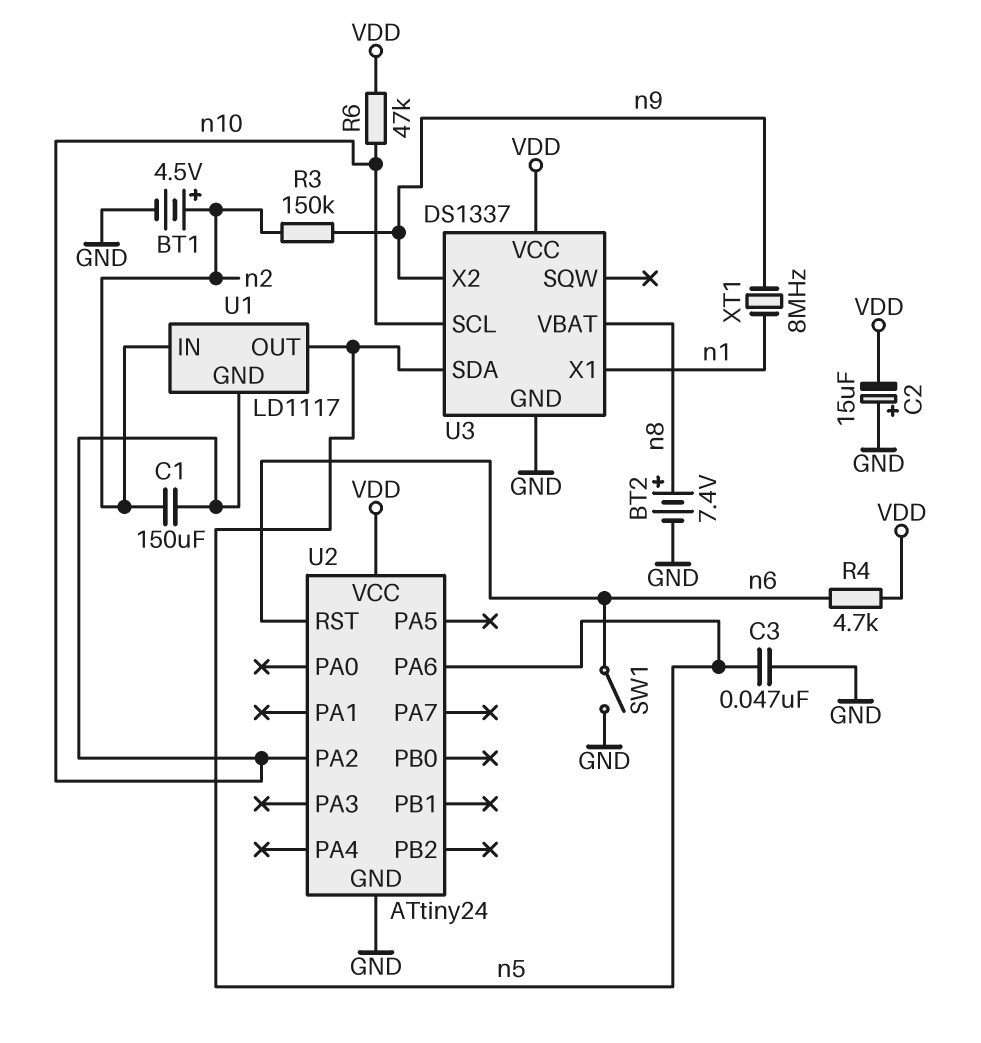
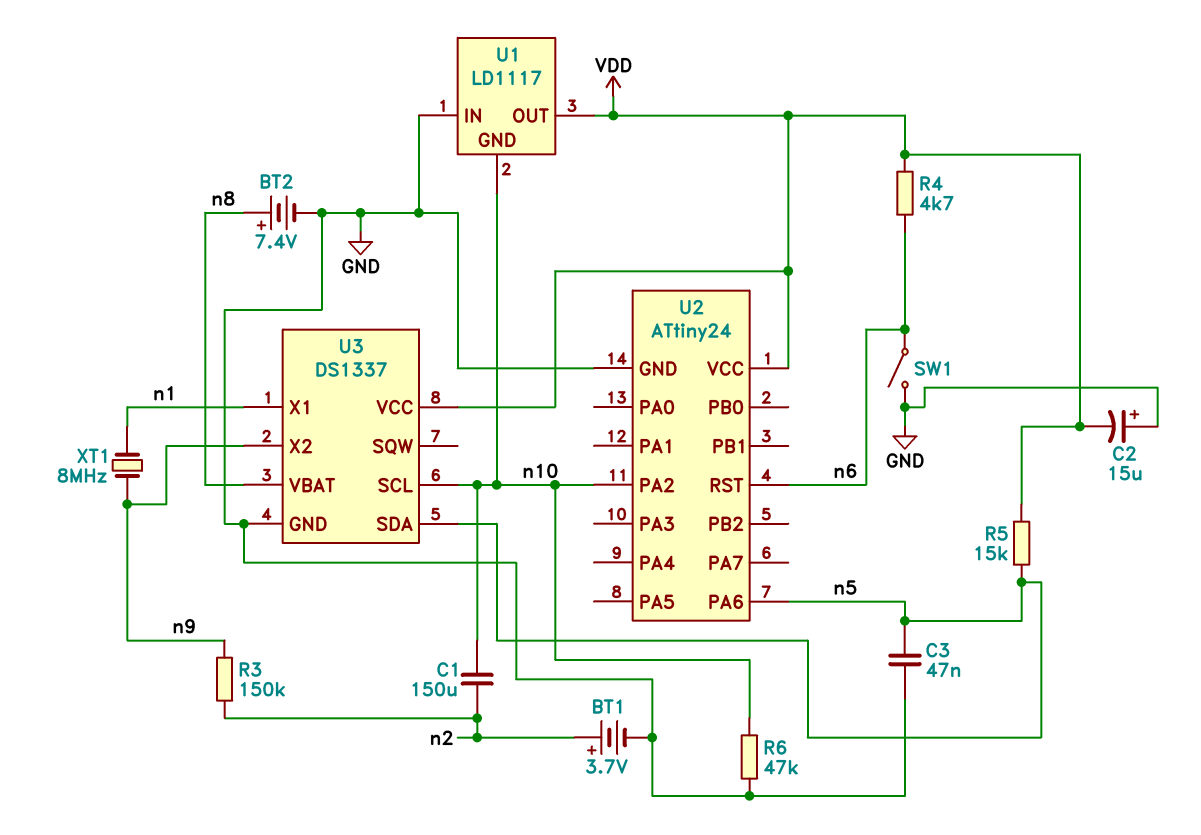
BT1: 4.5V (plus n2, minus GND) -> 3.7V (plus n2, minus GND)
R5: none -> 15k (VDD, n5)
R6: 47k (VDD, n10) -> 47k (GND, n10)
U1 pin IN: n2 -> GND
U1 pin OUT: n5 -> VDD

